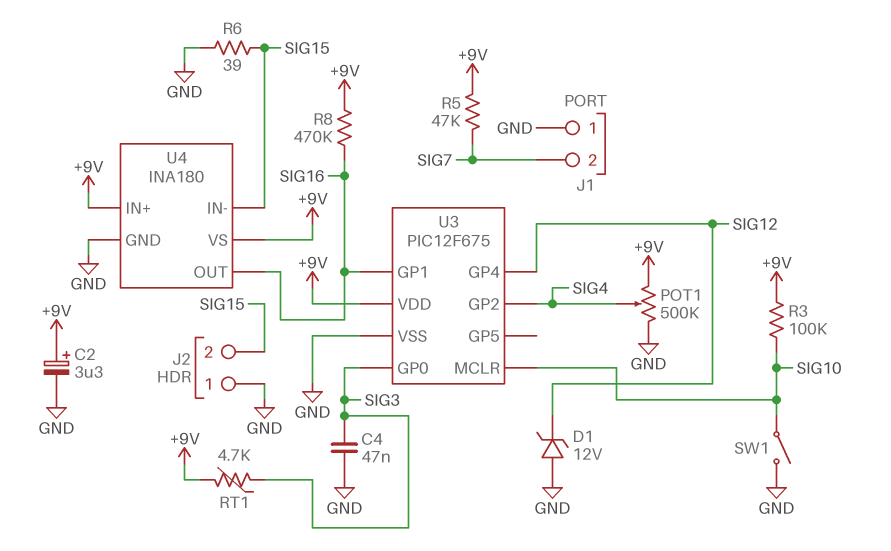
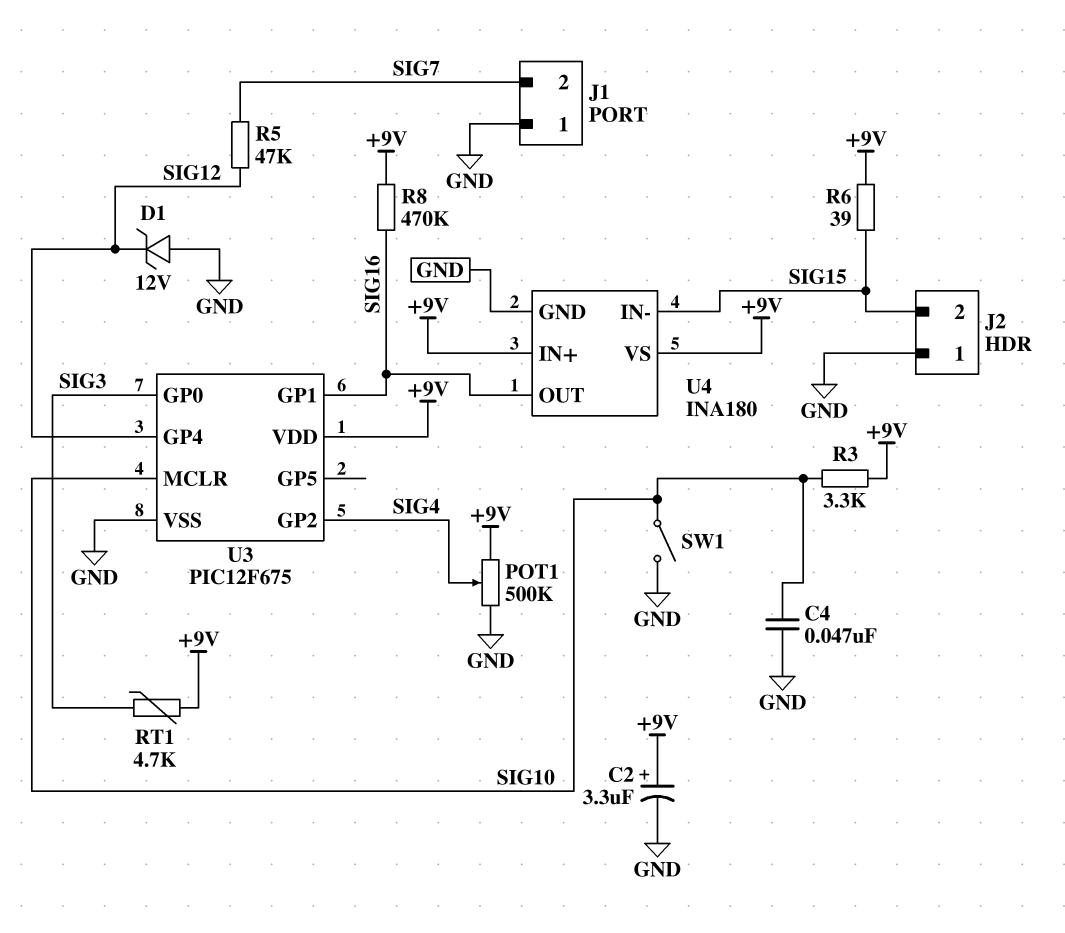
C4: 47nF (GND, SIG3) -> 47nF (GND, SIG10)
R3: 100k (+9V, SIG10) -> 3.3k (+9V, SIG10)
R5: 47k (+9V, SIG7) -> 47k (SIG7, SIG12)
R6: 39 (GND, SIG15) -> 39 (+9V, SIG15)

